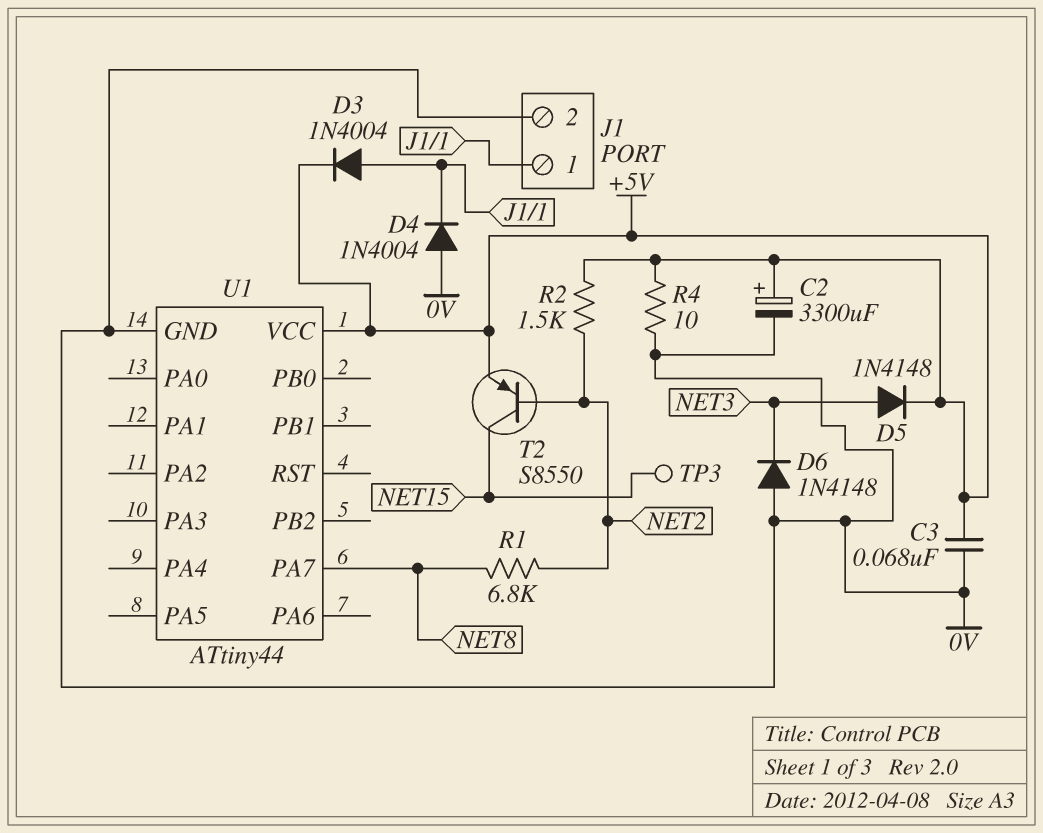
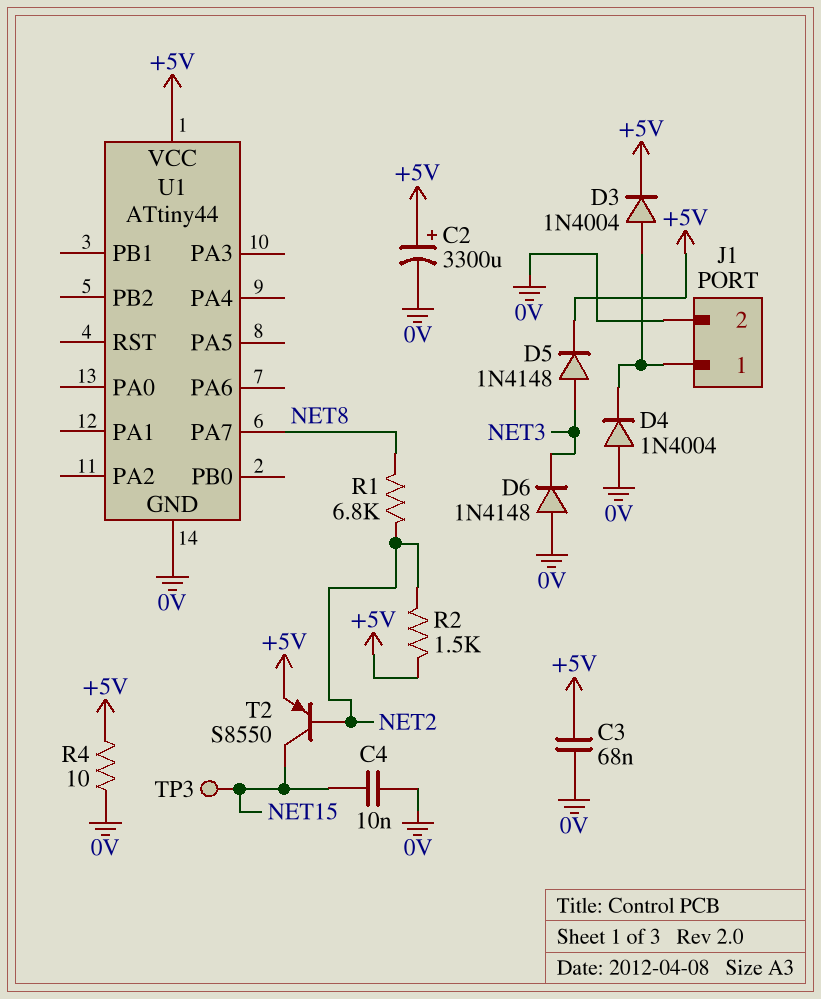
C4: none -> 10nF (0V, NET15)

